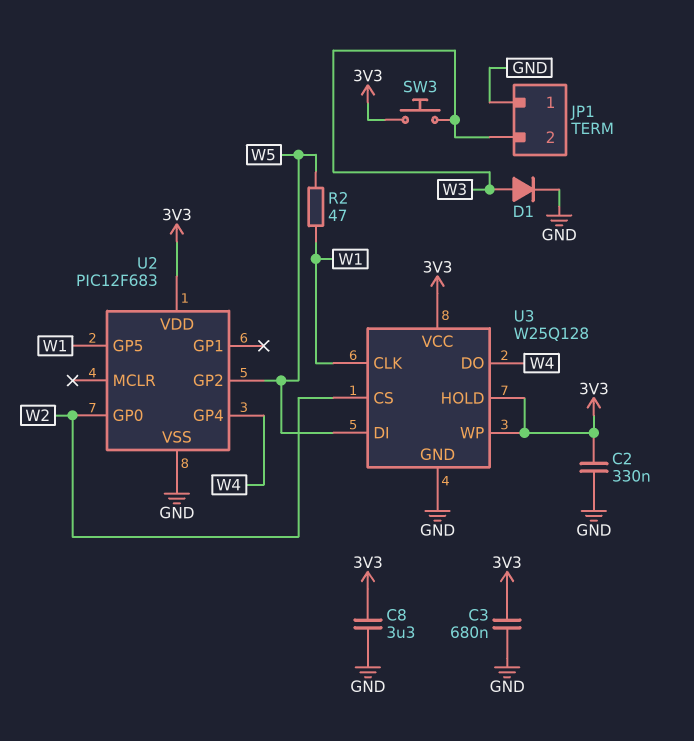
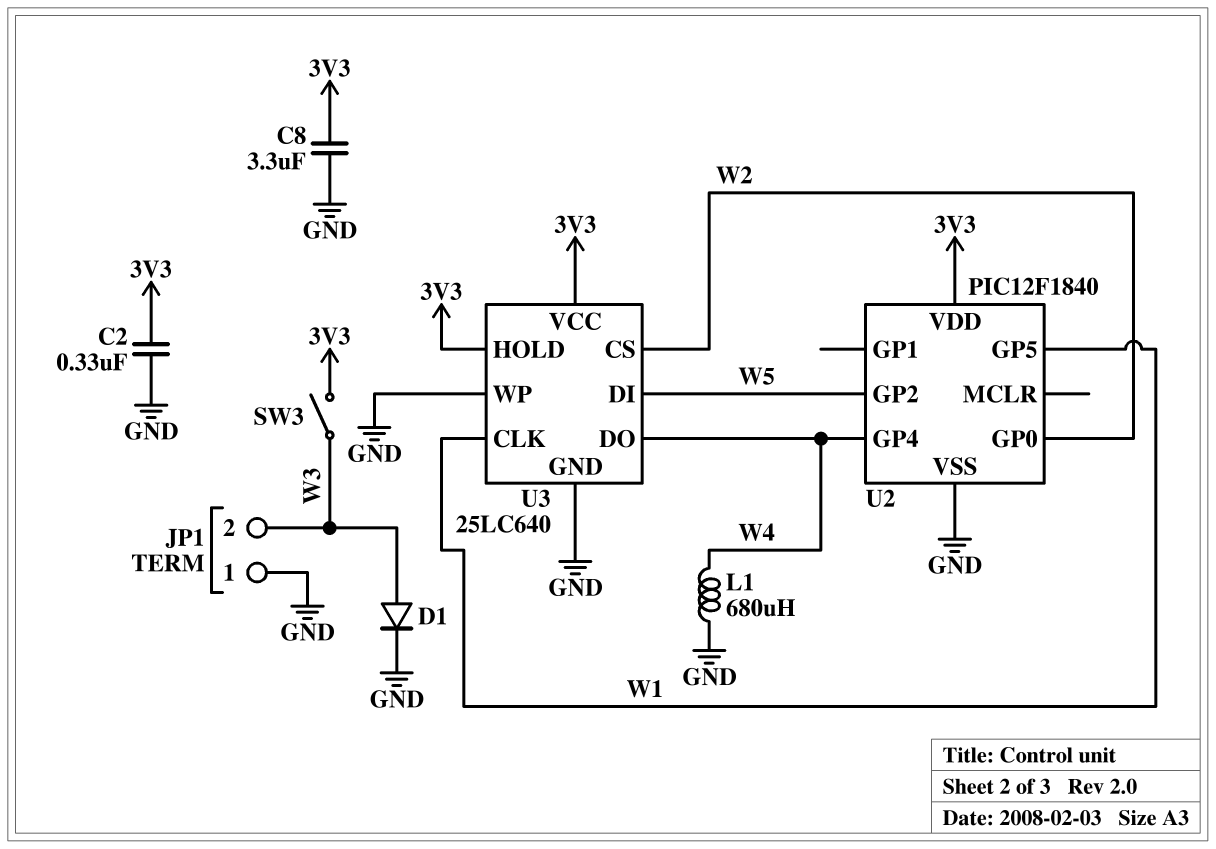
C3: 680nF (3V3, GND) -> none
L1: none -> 680uH (GND, W4)
R2: 47 (W1, W5) -> none
SW3: button (3V3, W3) -> switch (3V3, W3)
U2: PIC12F683 -> PIC12F1840
U3: W25Q128 -> 25LC640
U3 pin WP: 3V3 -> GND

